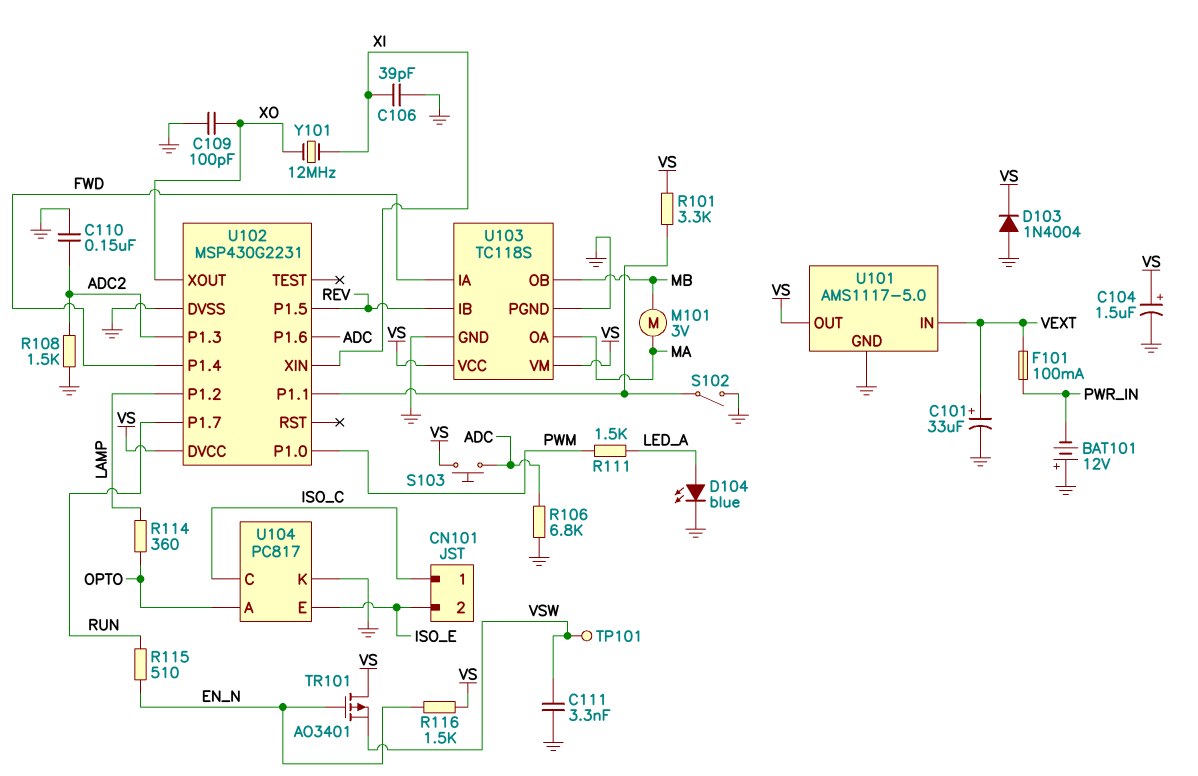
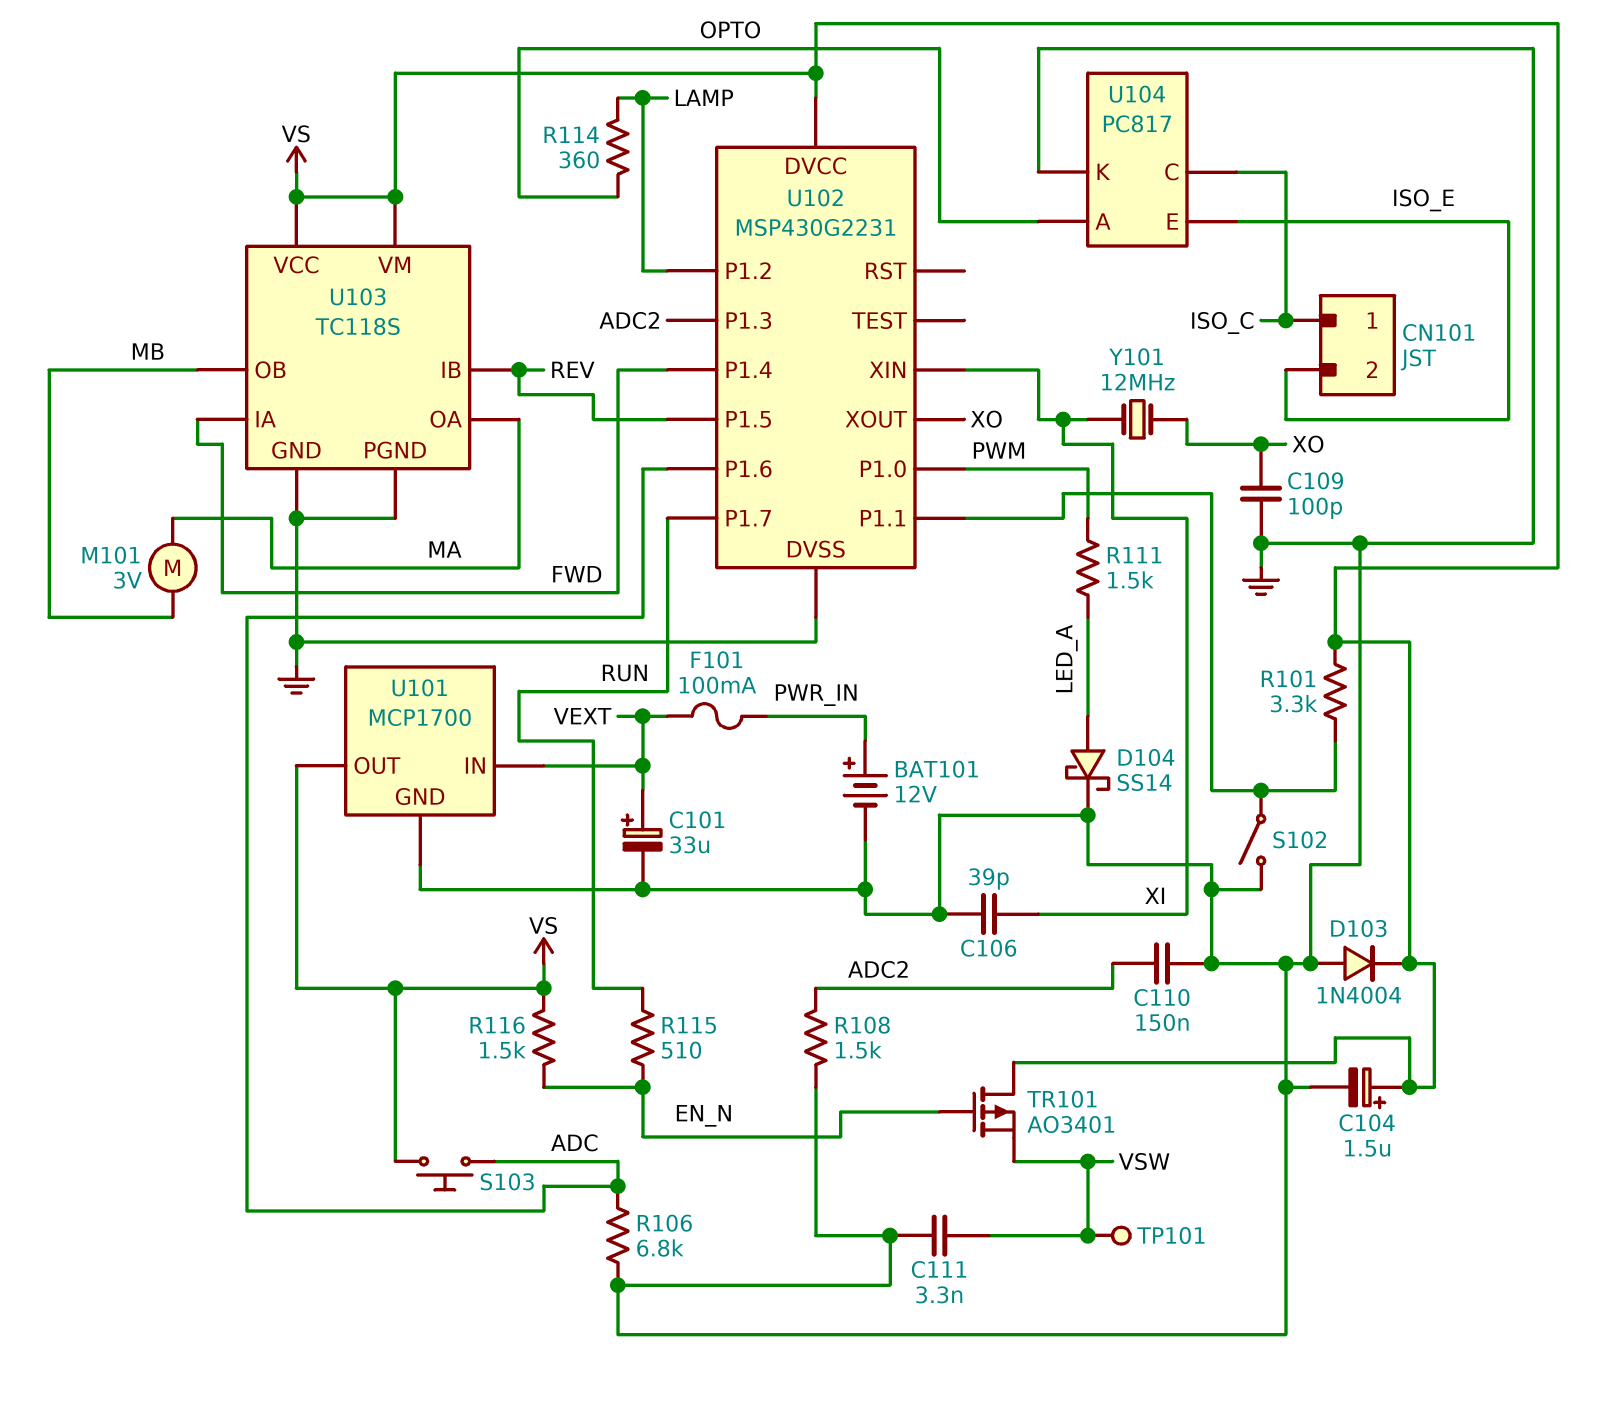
BAT101: 12V (plus GND, minus PWR_IN) -> 12V (plus PWR_IN, minus GND)
D104: LED blue (A LED_A, K GND) -> schottky SS14 (A LED_A, K GND)
U101: AMS1117-5.0 -> MCP1700

